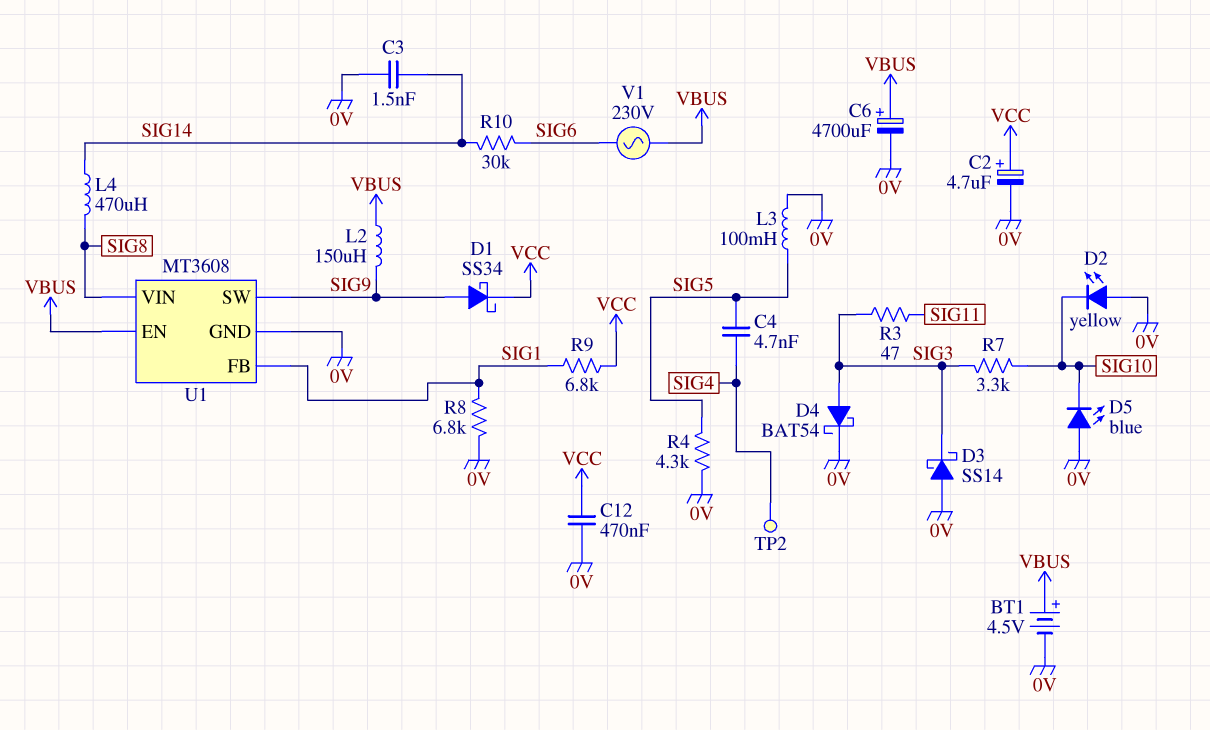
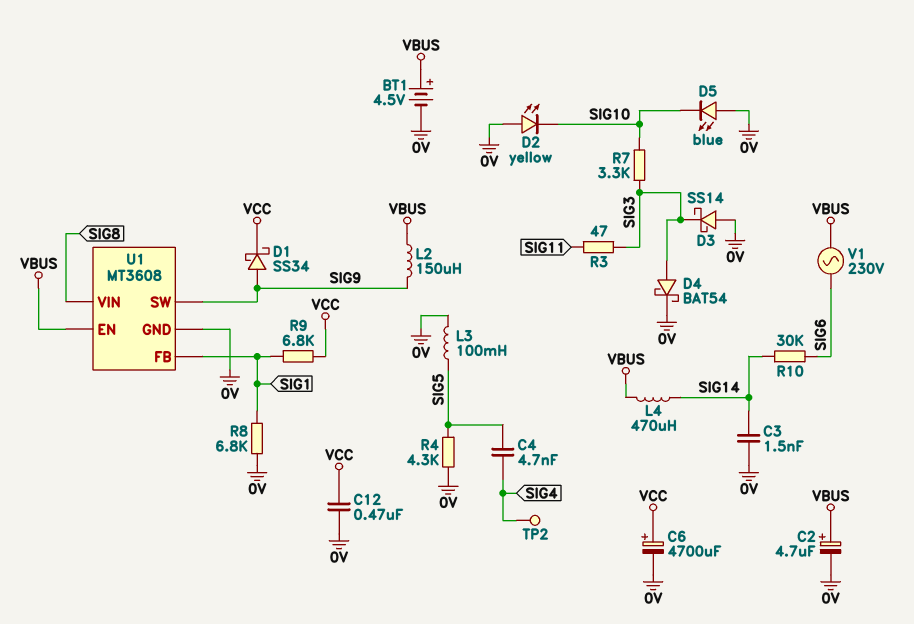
C2: 4.7uF (plus VCC, minus 0V) -> 4.7uF (plus VBUS, minus 0V)
C6: 4700uF (plus VBUS, minus 0V) -> 4700uF (plus VCC, minus 0V)
L4: 470uH (SIG8, SIG14) -> 470uH (SIG14, VBUS)

